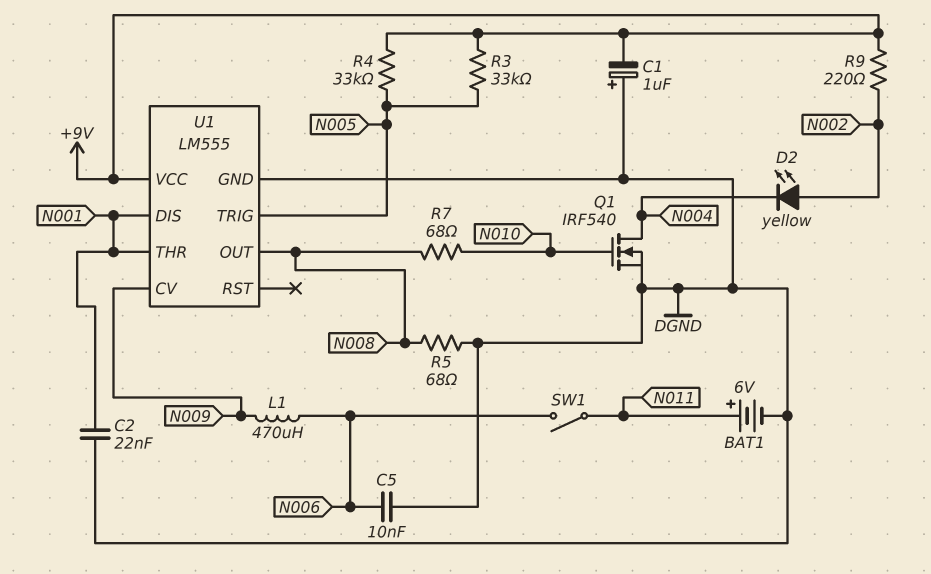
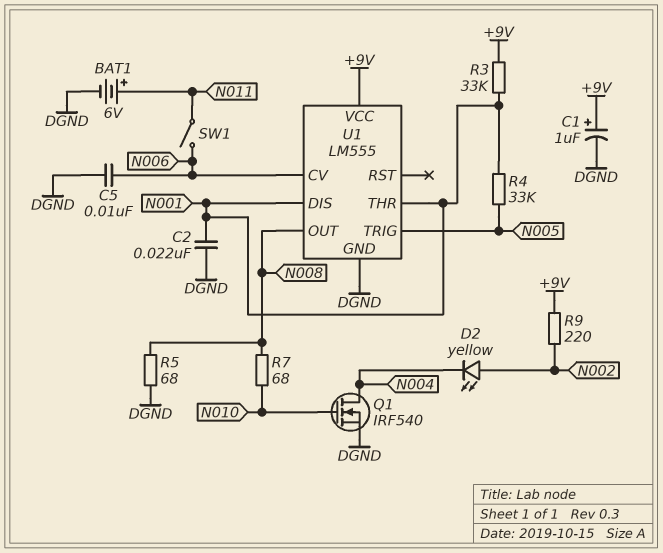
C1: 1uF (plus DGND, minus +9V) -> 1uF (plus +9V, minus DGND)
L1: 470uH (N006, N009) -> none
R3: 33k (+9V, N005) -> 33k (+9V, N001)
R4: 33k (+9V, N005) -> 33k (N001, N005)
U1 pin CV: N009 -> N006

